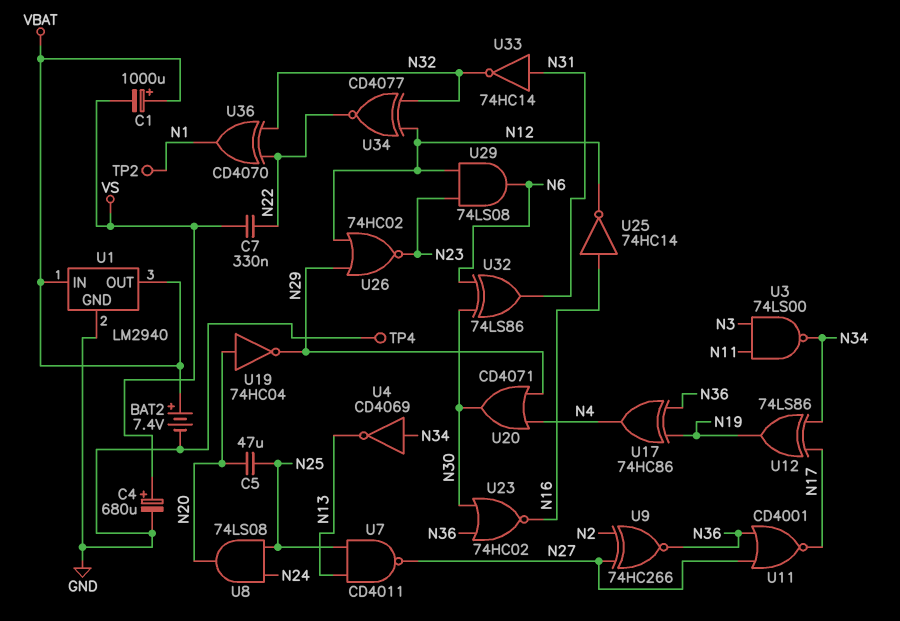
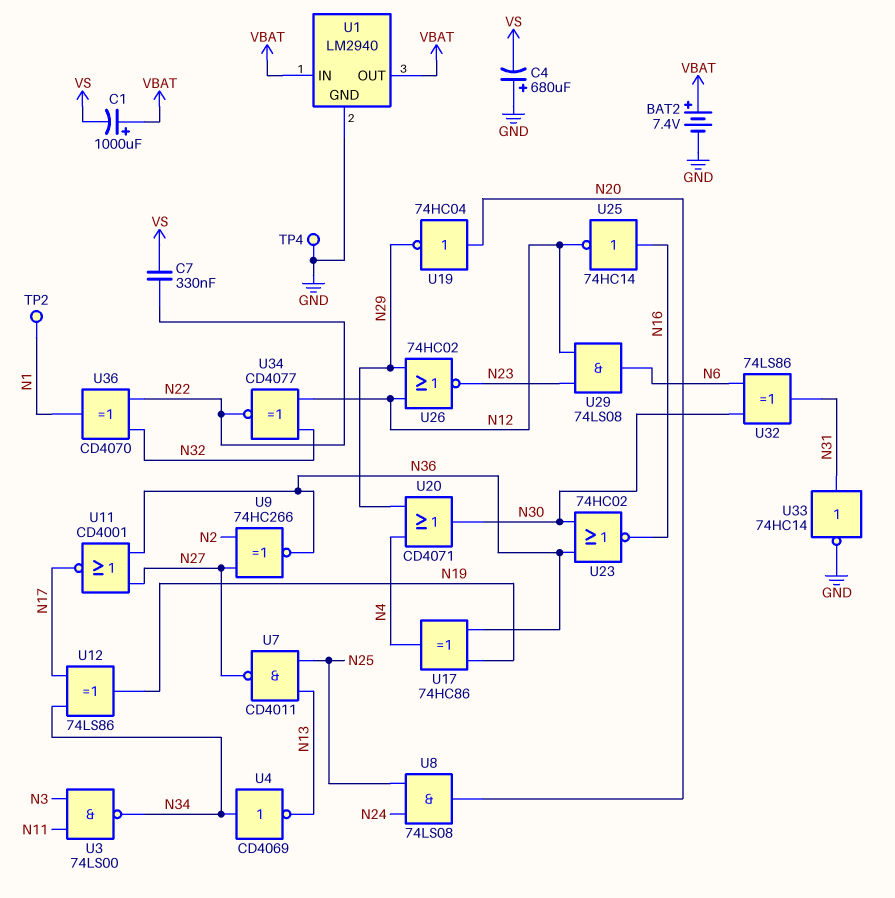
C4: 680uF (plus VS, minus GND) -> 680uF (plus GND, minus VS)
C5: 47uF (N20, N25) -> none
U33: NOT 74HC14 (in N31, out N32) -> NOT 74HC14 (in N31, out GND)

